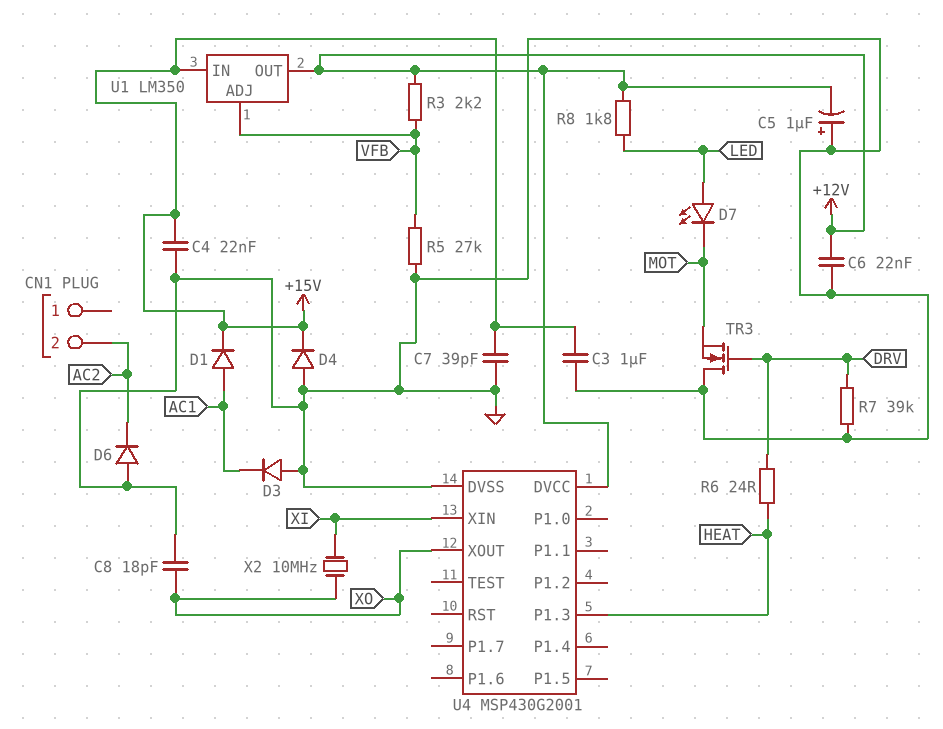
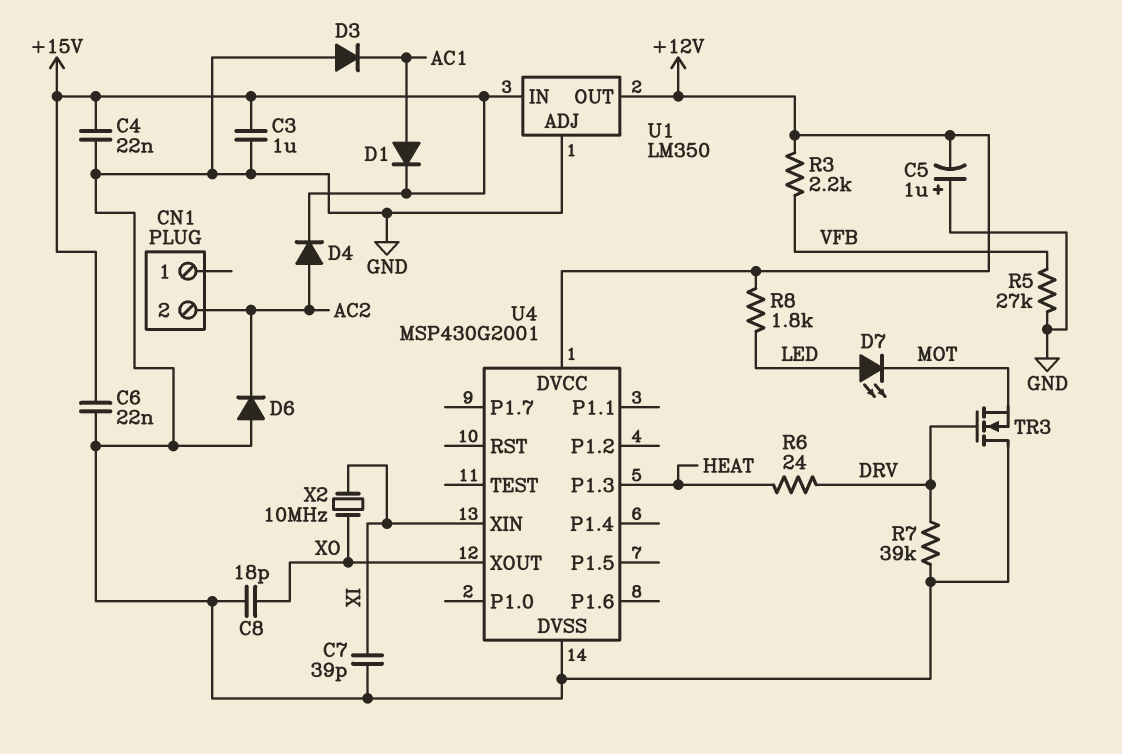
C6: 22nF (+12V, GND) -> 22nF (+15V, GND)
C7: 39pF (+15V, GND) -> 39pF (GND, XI)
D4: diode (A GND, K +15V) -> diode (A AC2, K +15V)
U1 pin ADJ: VFB -> GND

